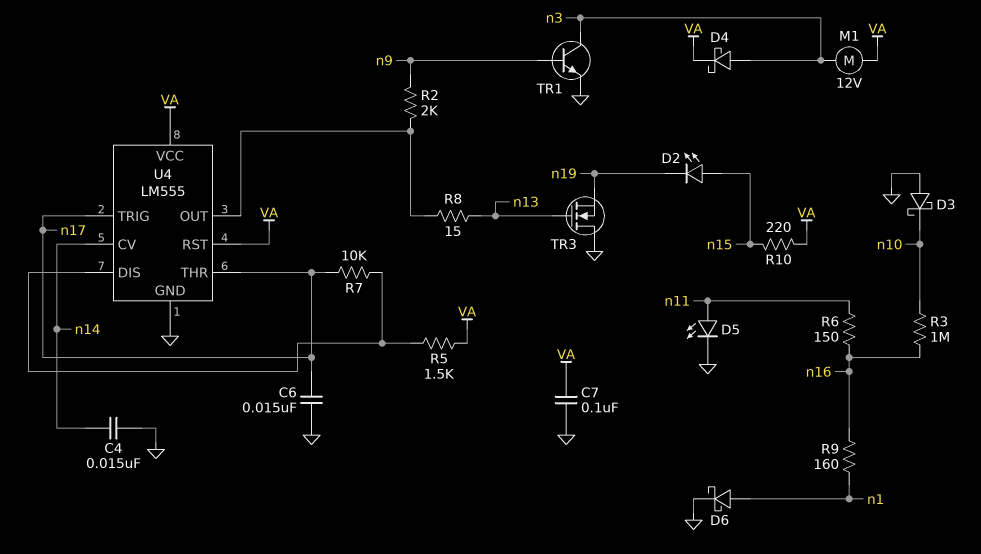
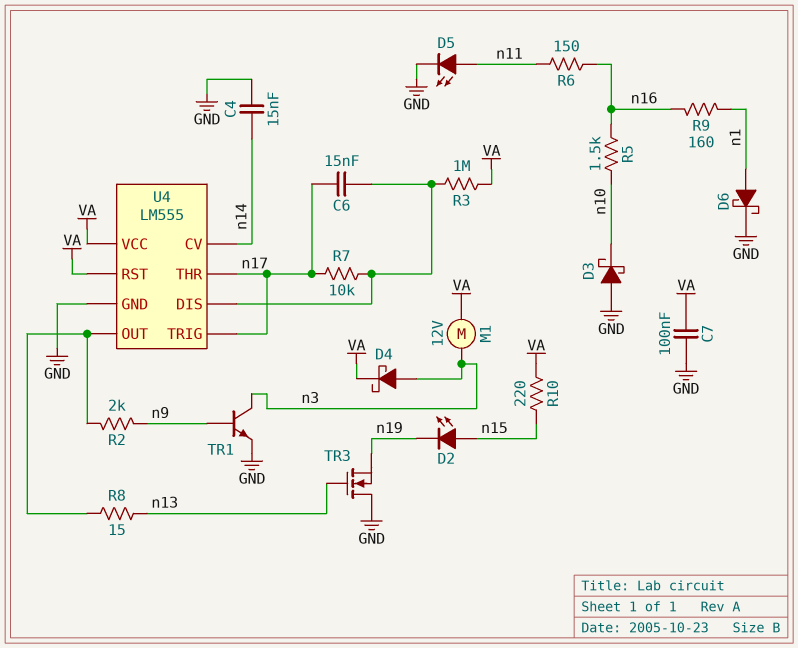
C6: 15nF (GND, n17) -> 15nF (U4/DIS, n17)
R3: 1M (n10, n16) -> 1M (U4/DIS, VA)
R5: 1.5k (U4/DIS, VA) -> 1.5k (n10, n16)

